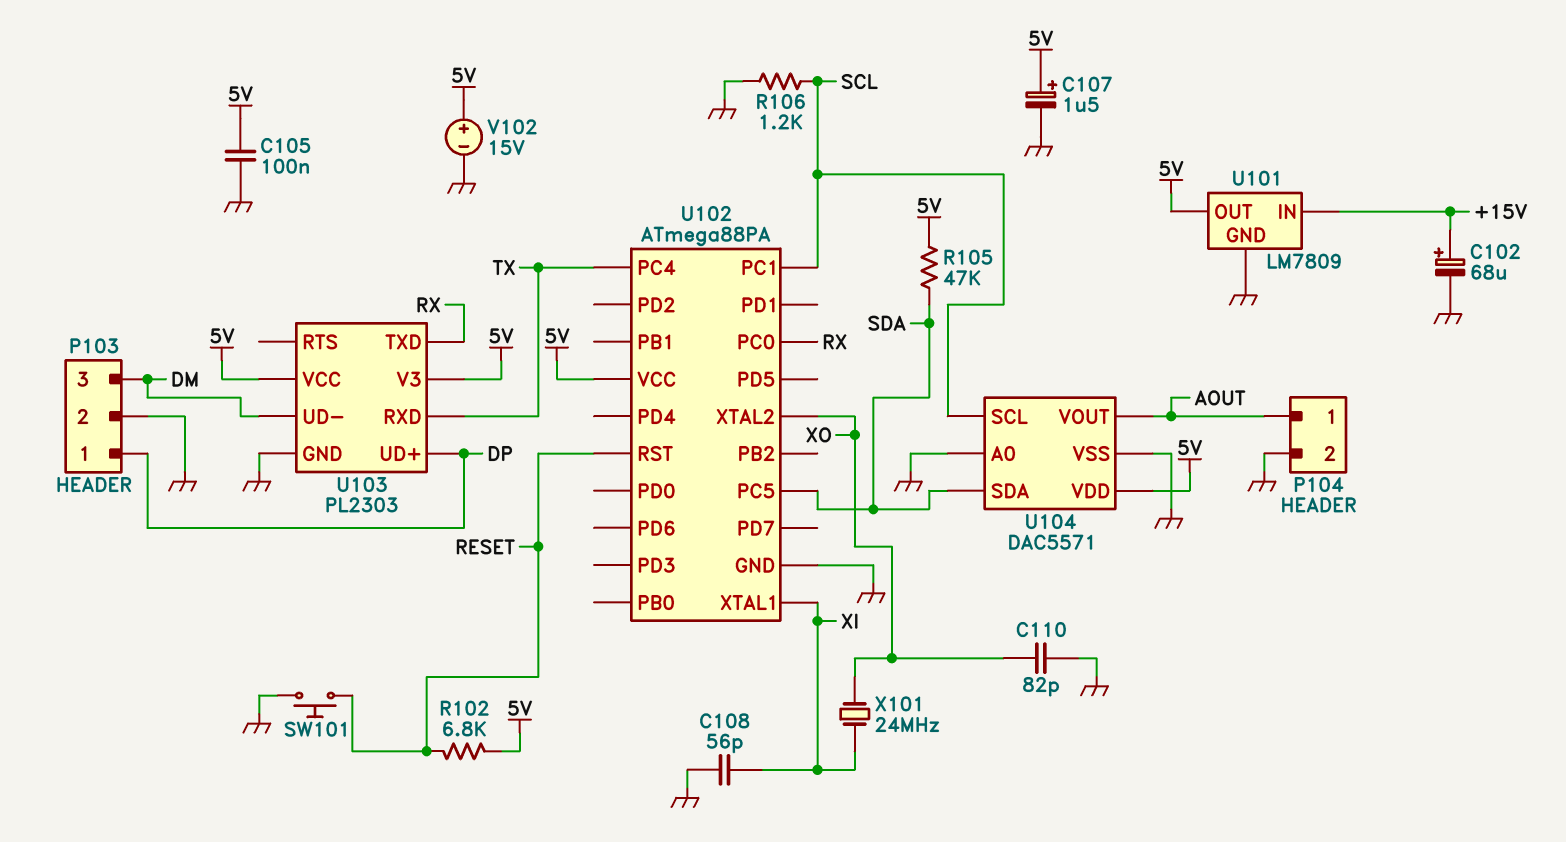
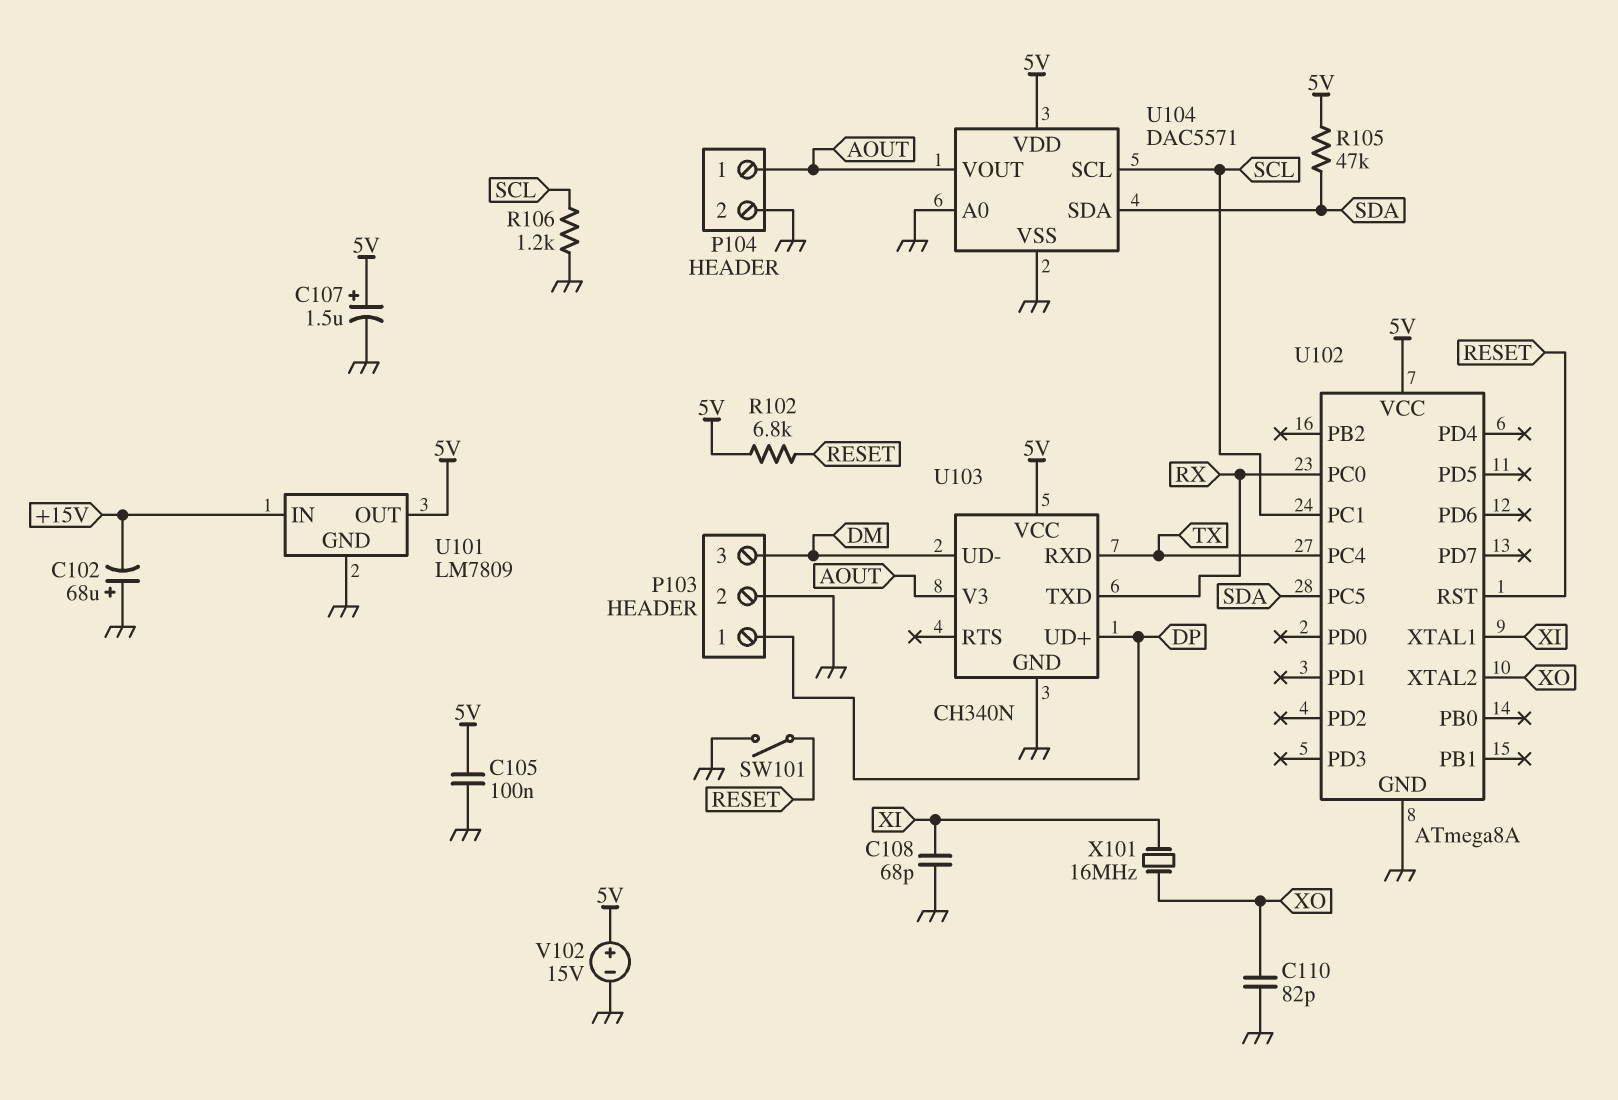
C102: 68uF (plus +15V, minus GND) -> 68uF (plus GND, minus +15V)
C108: 56pF (GND, XI) -> 68pF (GND, XI)
SW101: button (GND, RESET) -> switch (GND, RESET)
U102: ATmega88PA -> ATmega8A
U103: PL2303 -> CH340N
U103 pin V3: 5V -> AOUT
X101: 24MHz (XI, XO) -> 16MHz (XI, XO)

